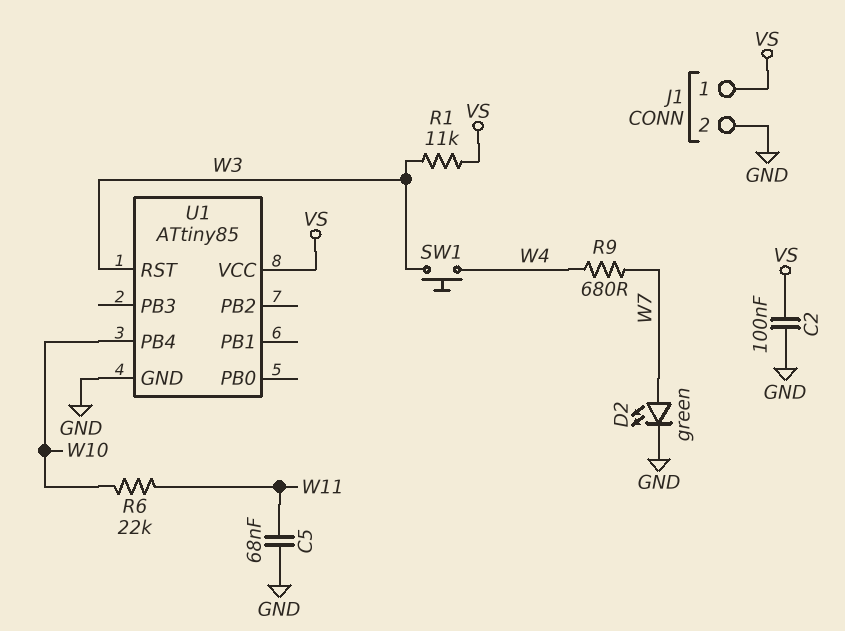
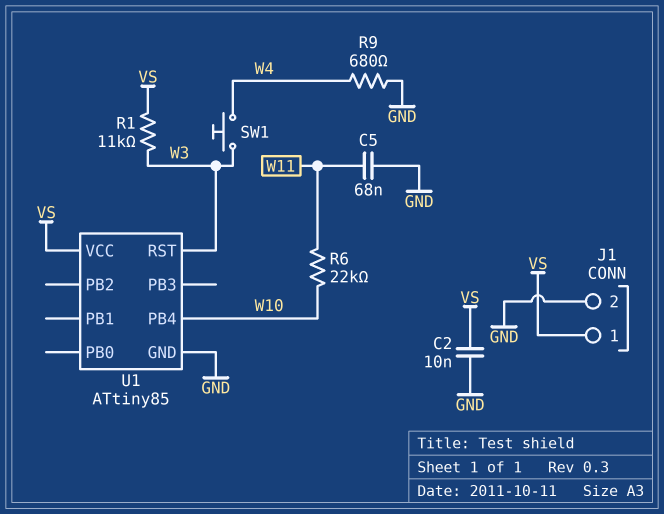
C2: 100nF (GND, VS) -> 10nF (GND, VS)
D2: LED green (A W7, K GND) -> none
R9: 680 (W4, W7) -> 680 (GND, W4)

